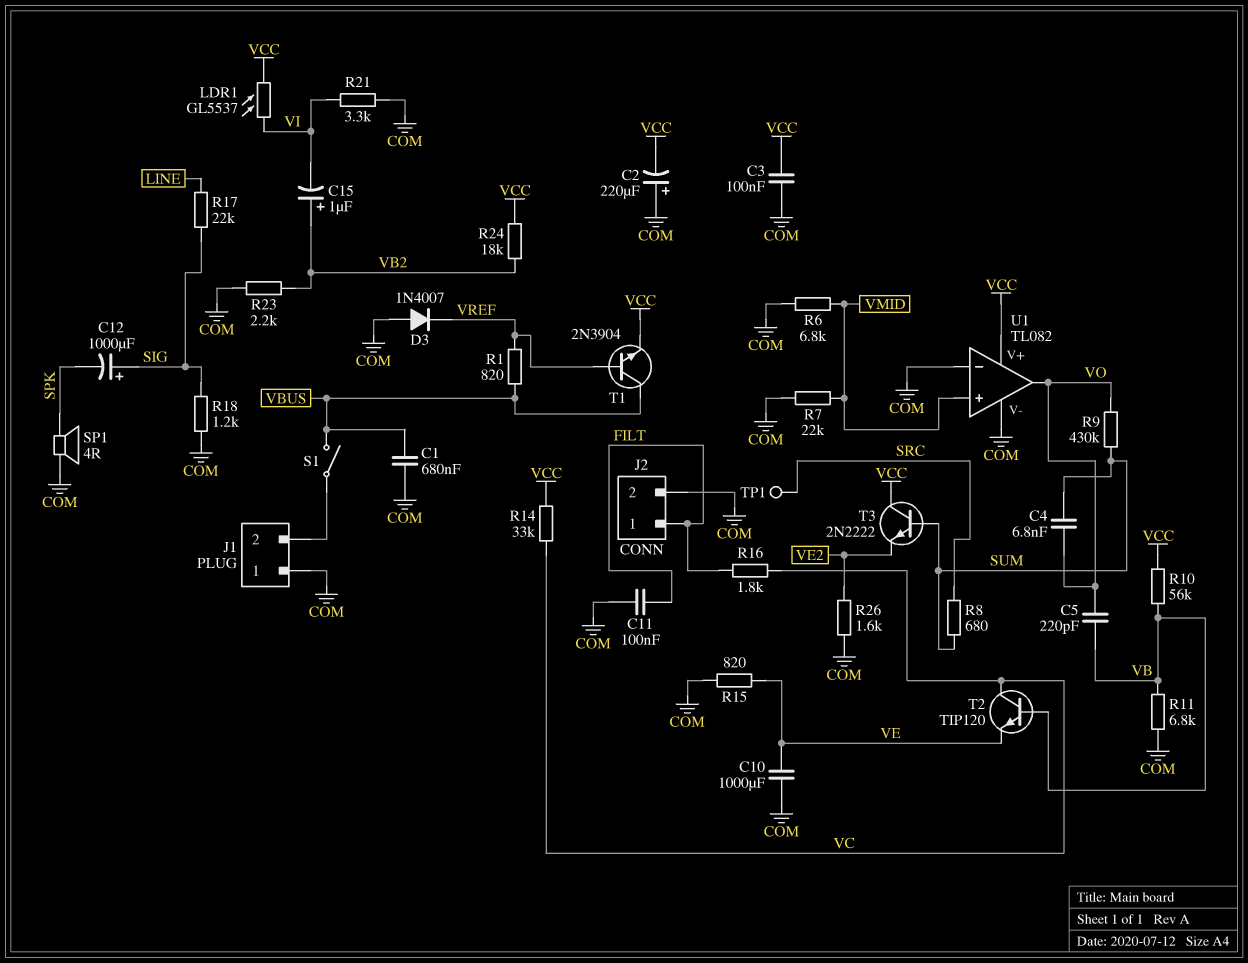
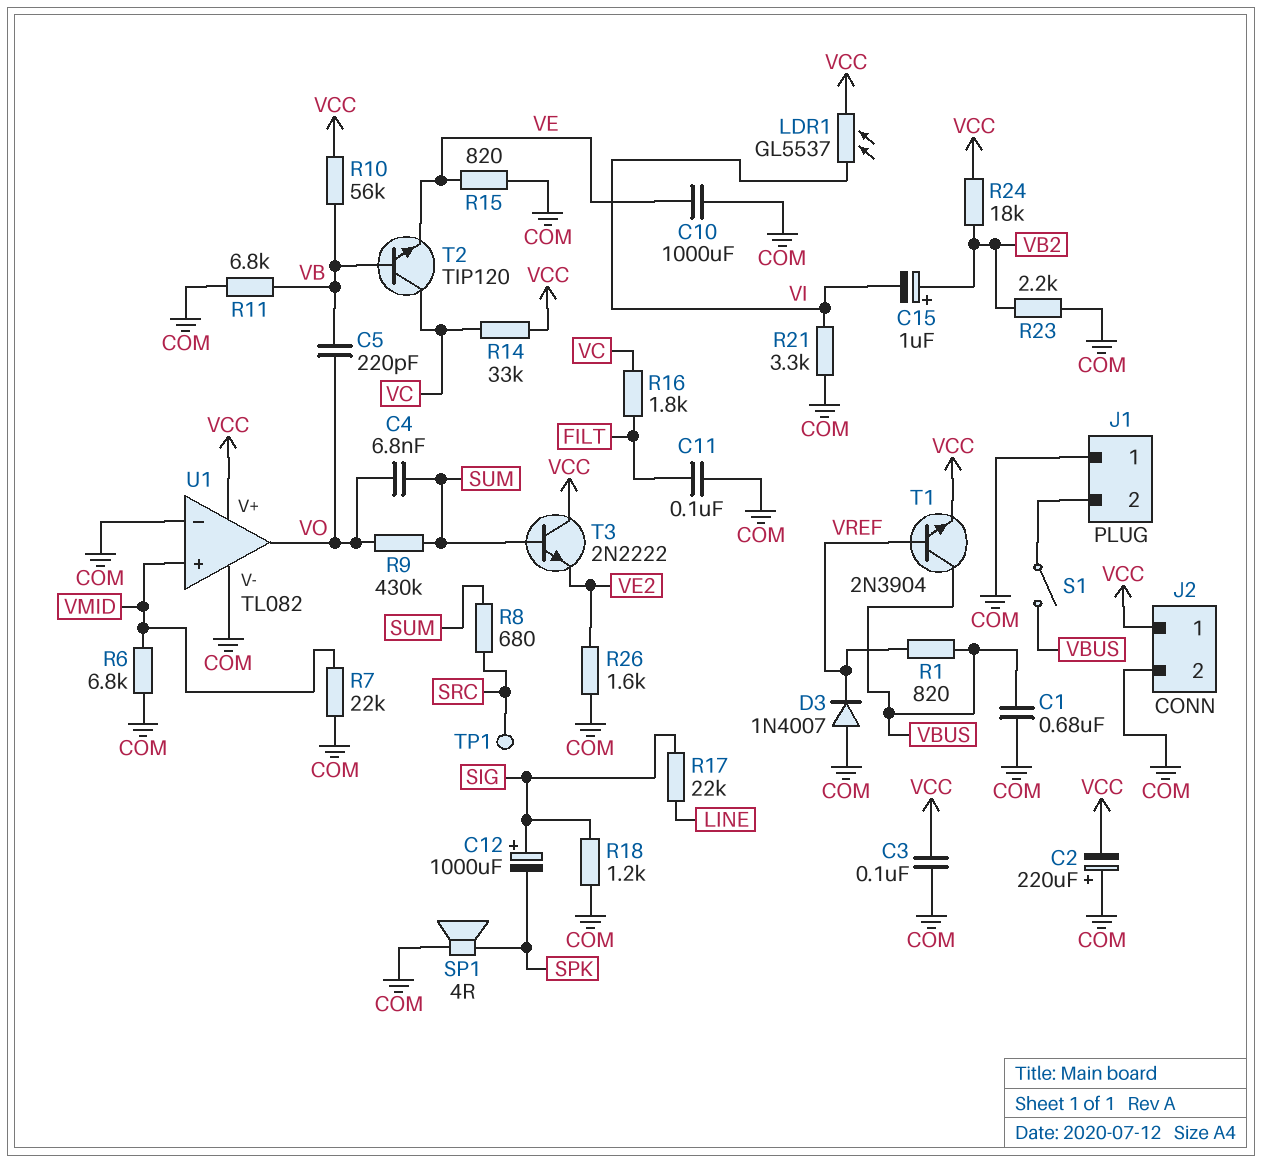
J2 pin 1: FILT -> VCC

